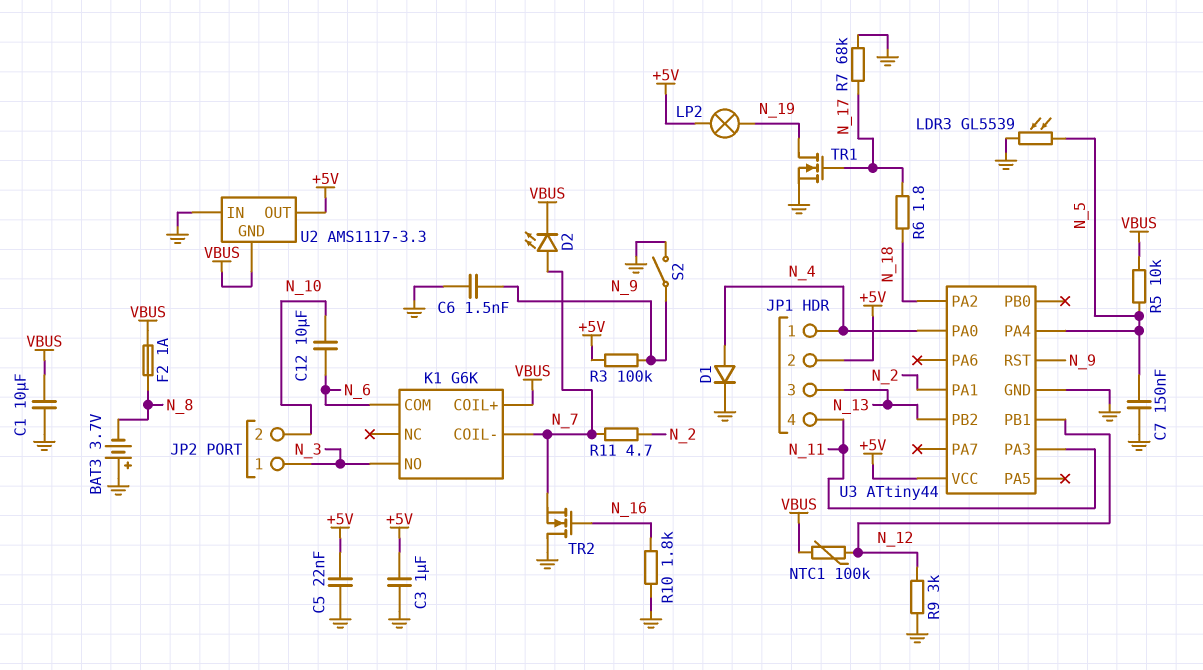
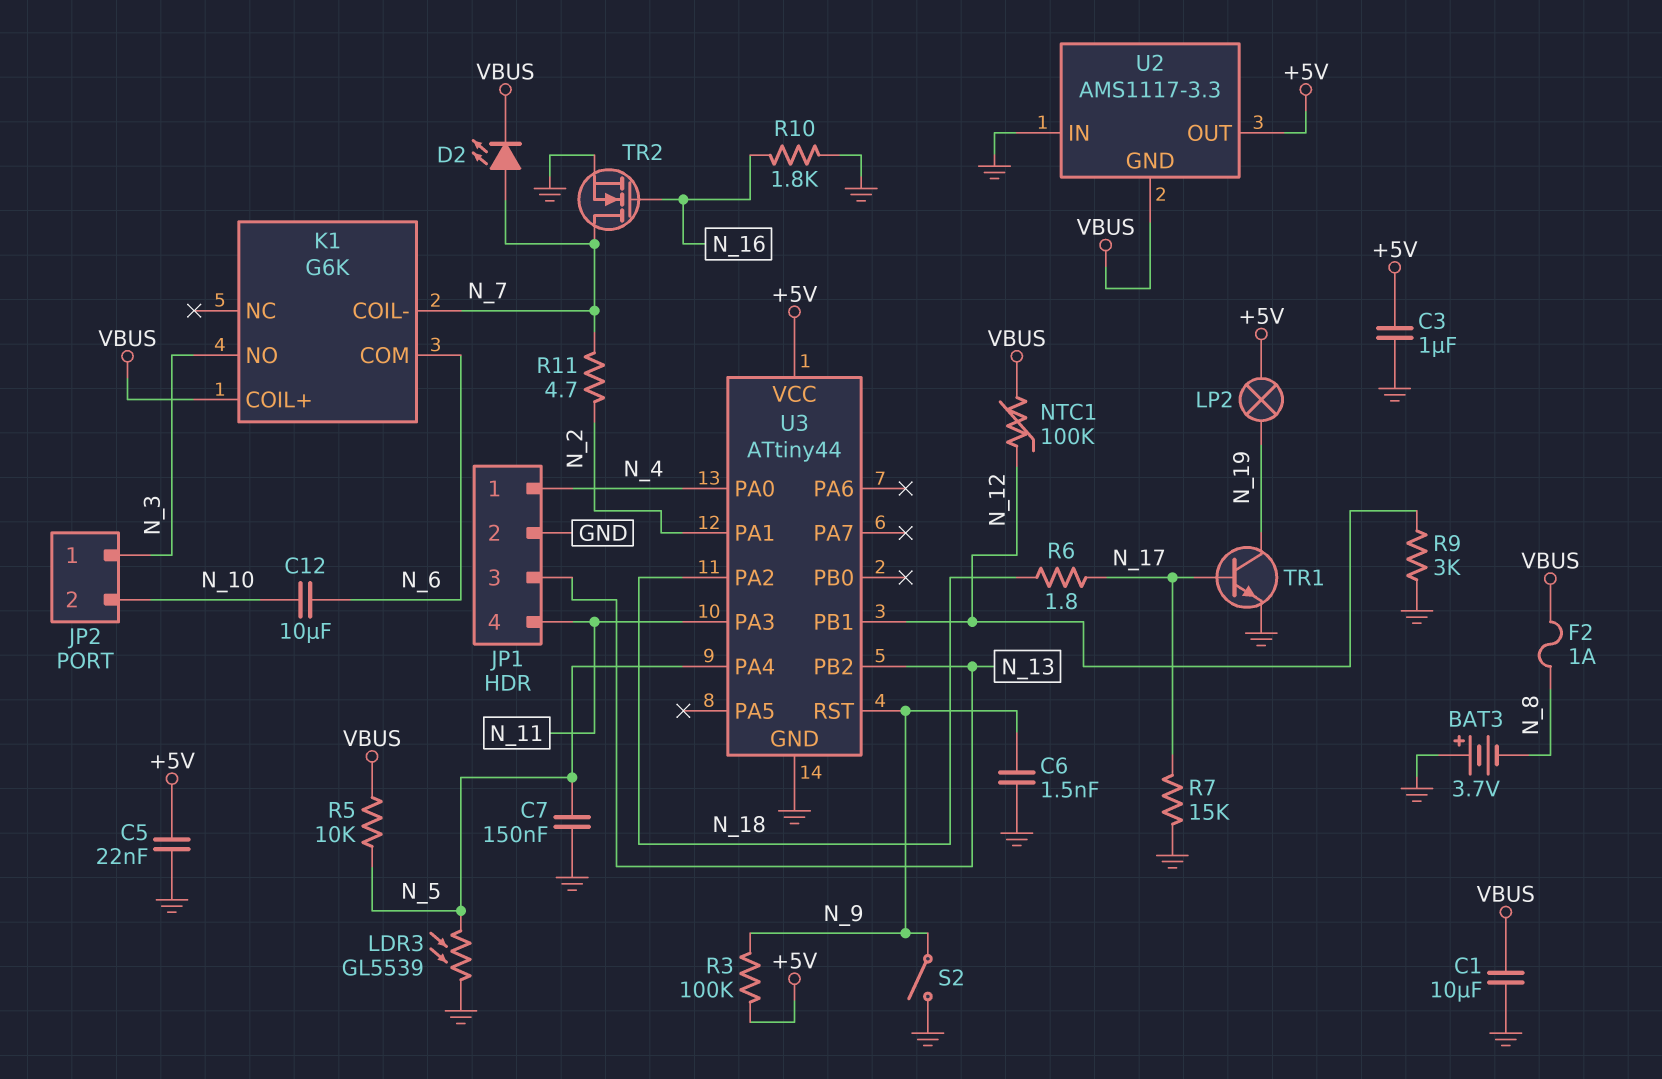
D1: diode (A N_4, K GND) -> none
JP1 pin 2: +5V -> GND
R7: 68k (GND, N_17) -> 15k (GND, N_17)
TR1: NMOS (G N_17, D N_19, S GND) -> NPN (B N_17, C N_19, E GND)
TR2: NMOS (G N_16, D GND, S N_7) -> NMOS (G N_16, D N_7, S GND)

